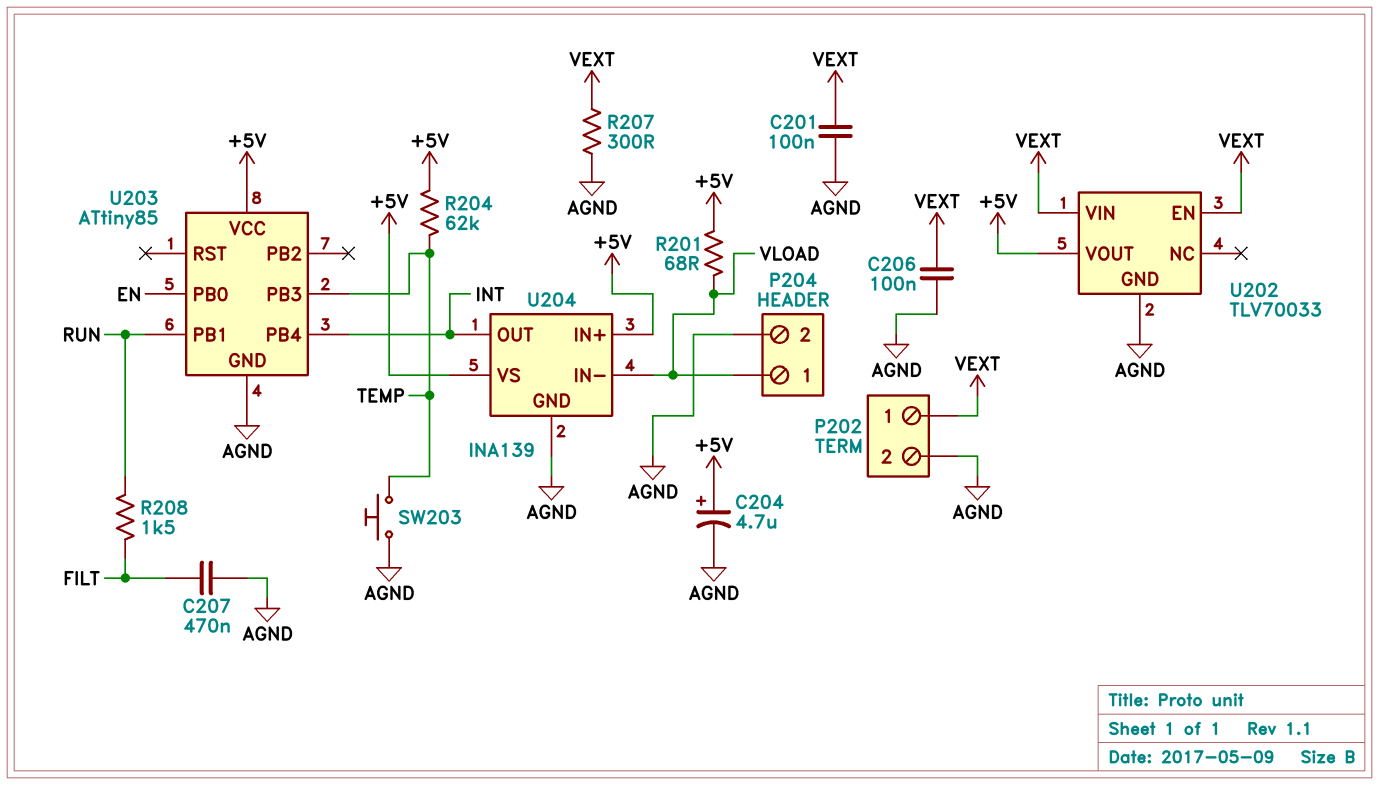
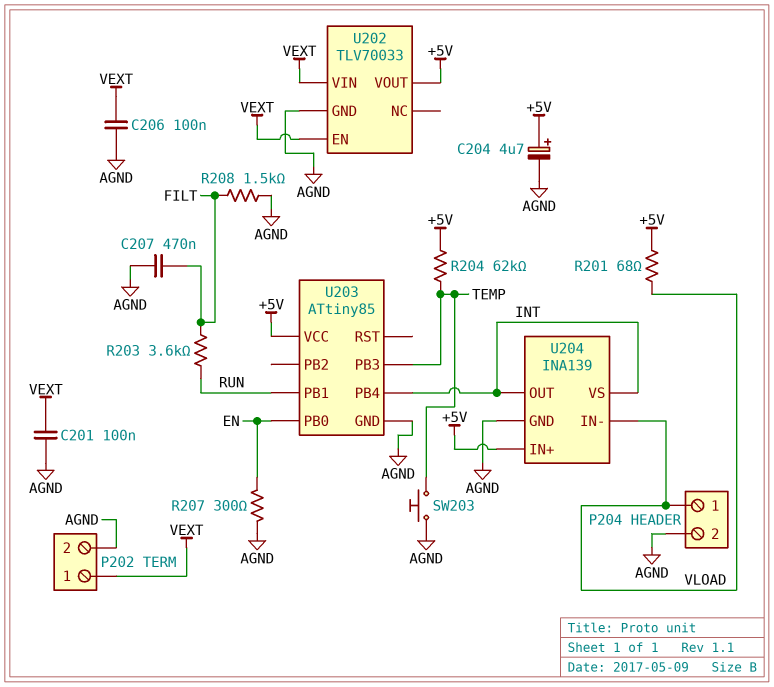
R203: none -> 3.6k (FILT, RUN)
R207: 300 (AGND, VEXT) -> 300 (AGND, EN)
R208: 1.5k (FILT, RUN) -> 1.5k (AGND, FILT)
U204 pin VS: +5V -> INT

